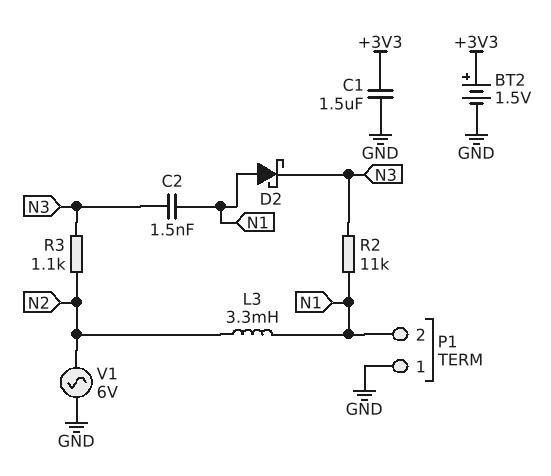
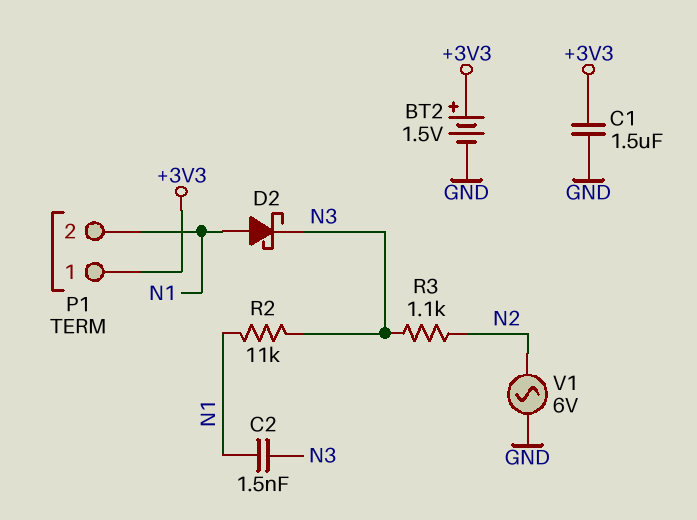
L3: 3.3mH (N1, N2) -> none
P1 pin 1: GND -> +3V3

